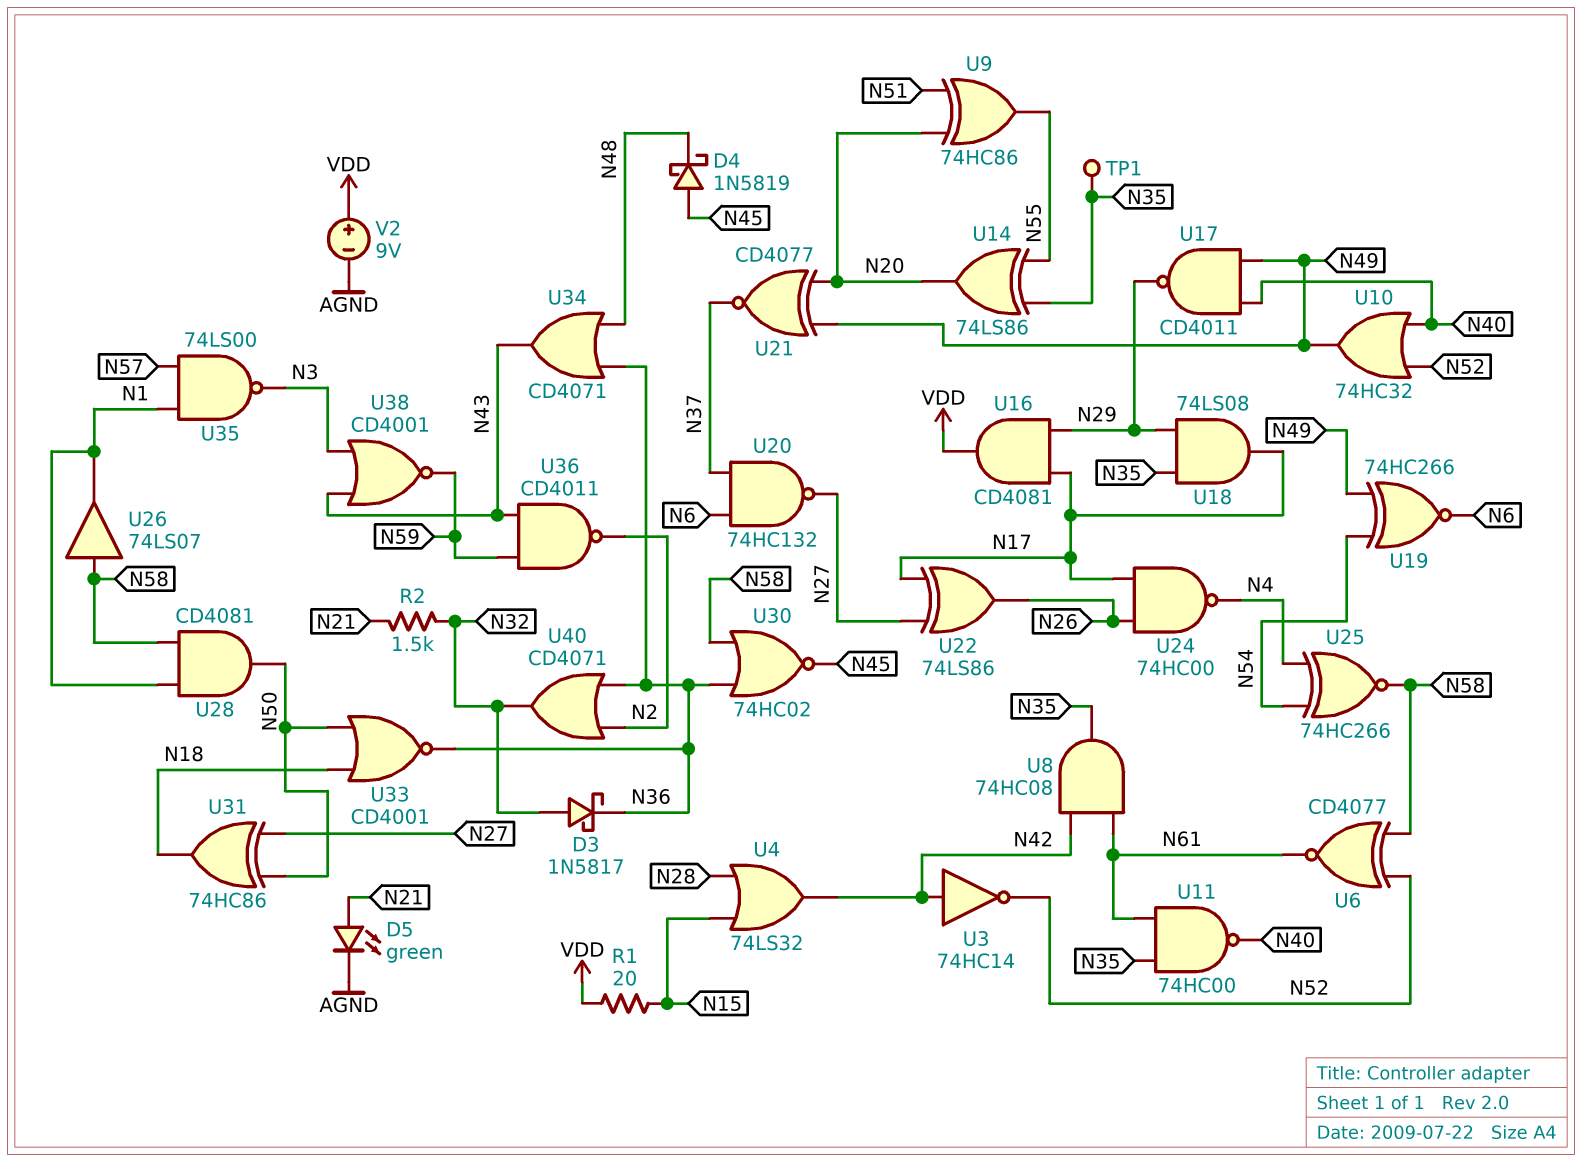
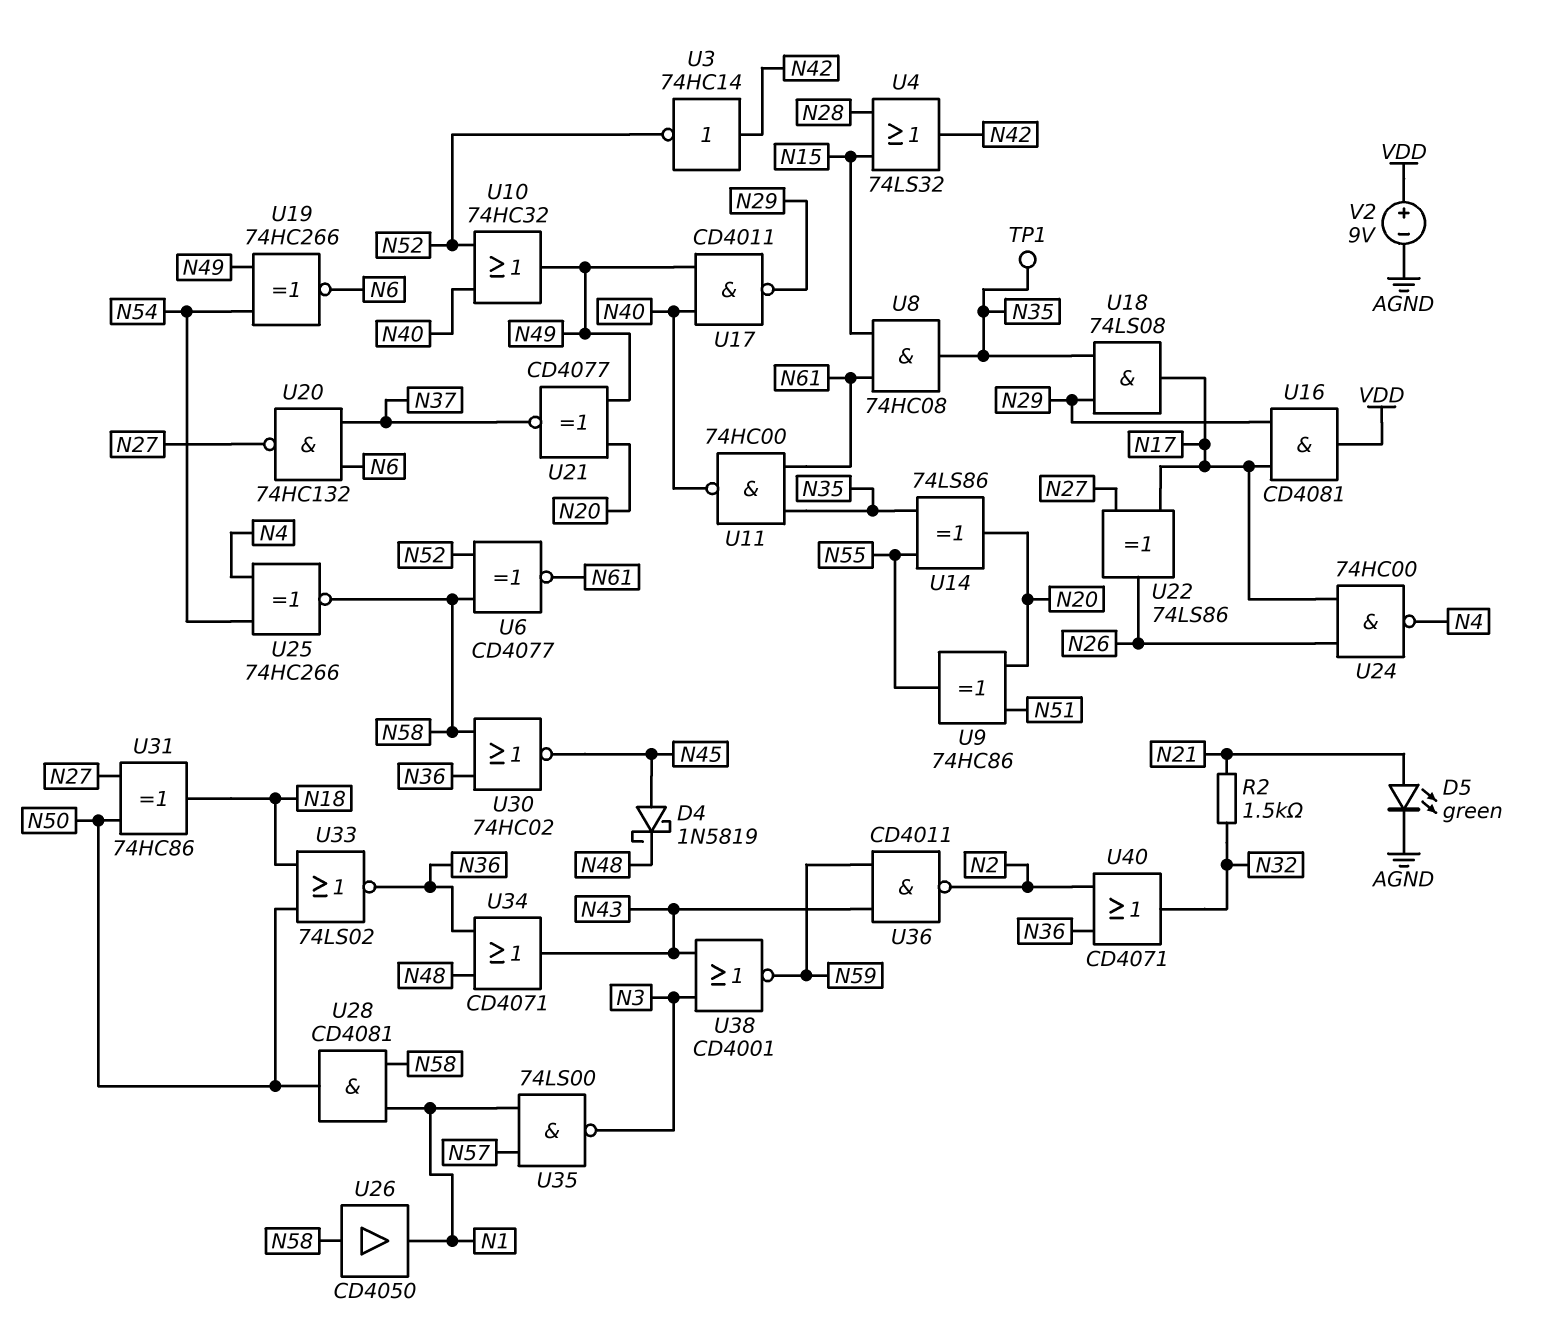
D3: schottky 1N5817 (A N32, K N36) -> none
R1: 20 (N15, VDD) -> none
U8: AND 74HC08 (in N42, in N61, out N35) -> AND 74HC08 (in N15, in N61, out N35)
U26: buffer 74LS07 (in N58, out N1) -> buffer CD4050 (in N58, out N1)
U33: NOR CD4001 (in N18, in N50, out N36) -> NOR 74LS02 (in N18, in N50, out N36)

